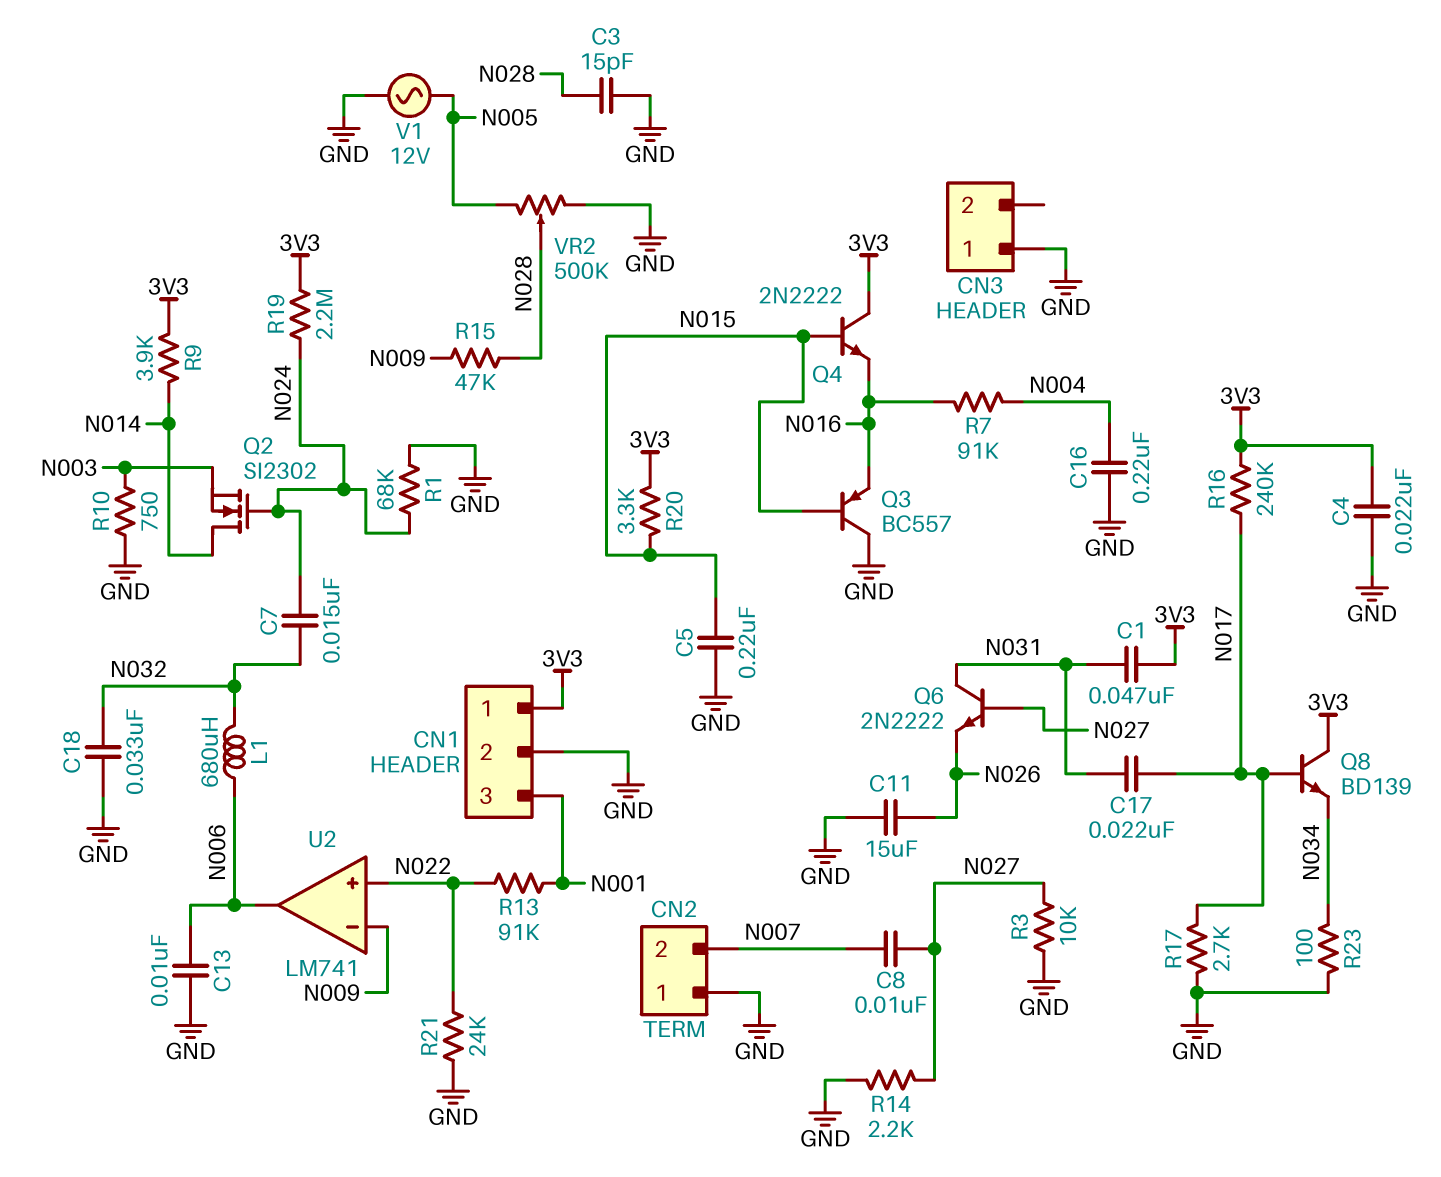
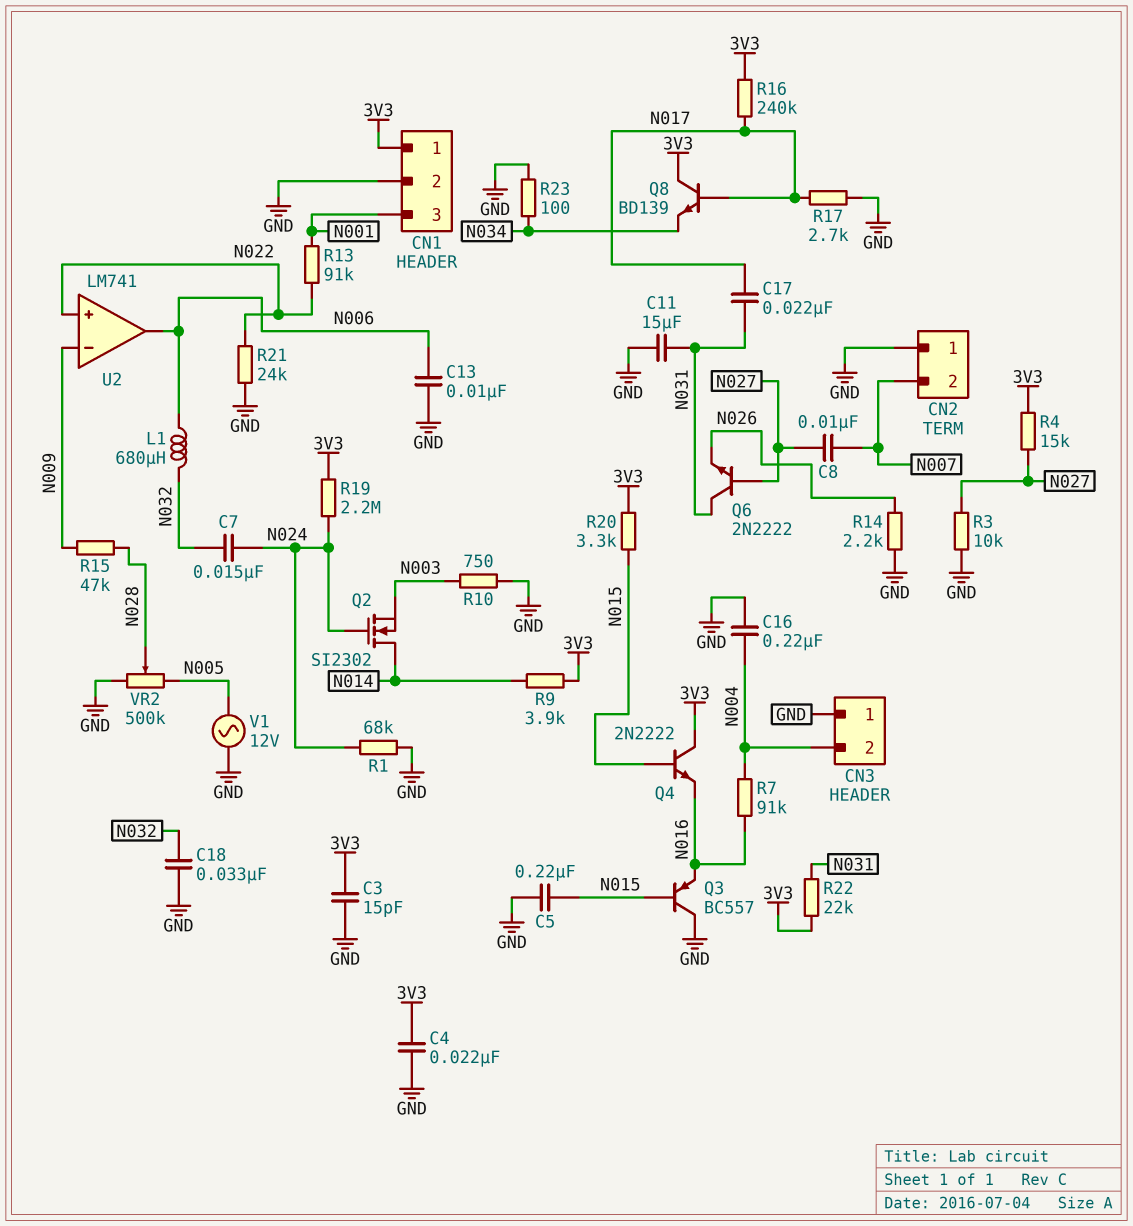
C1: 47nF (3V3, N031) -> none
C3: 15pF (GND, N028) -> 15pF (3V3, GND)
C11: 15uF (GND, N026) -> 15uF (GND, N031)
CN3 pin 2: none -> N004
R4: none -> 15k (3V3, N027)
R14: 2.2k (GND, N027) -> 2.2k (GND, N026)
R22: none -> 22k (3V3, N031)

